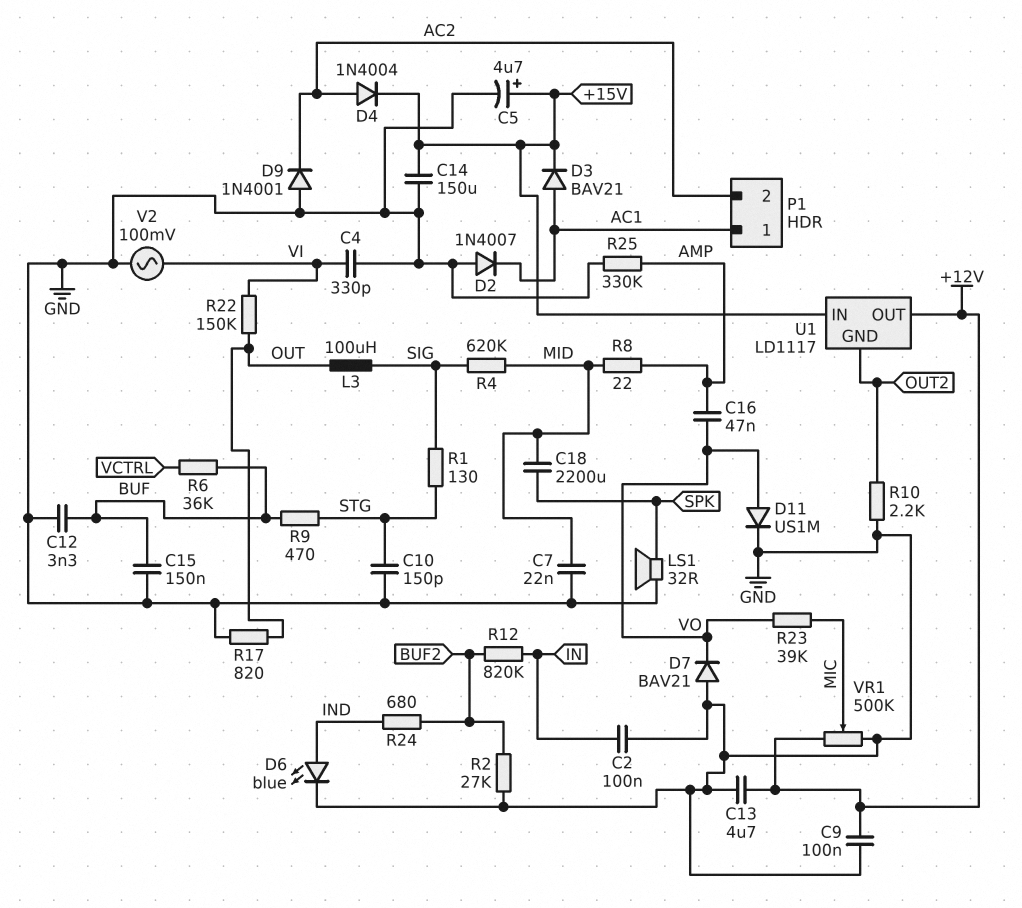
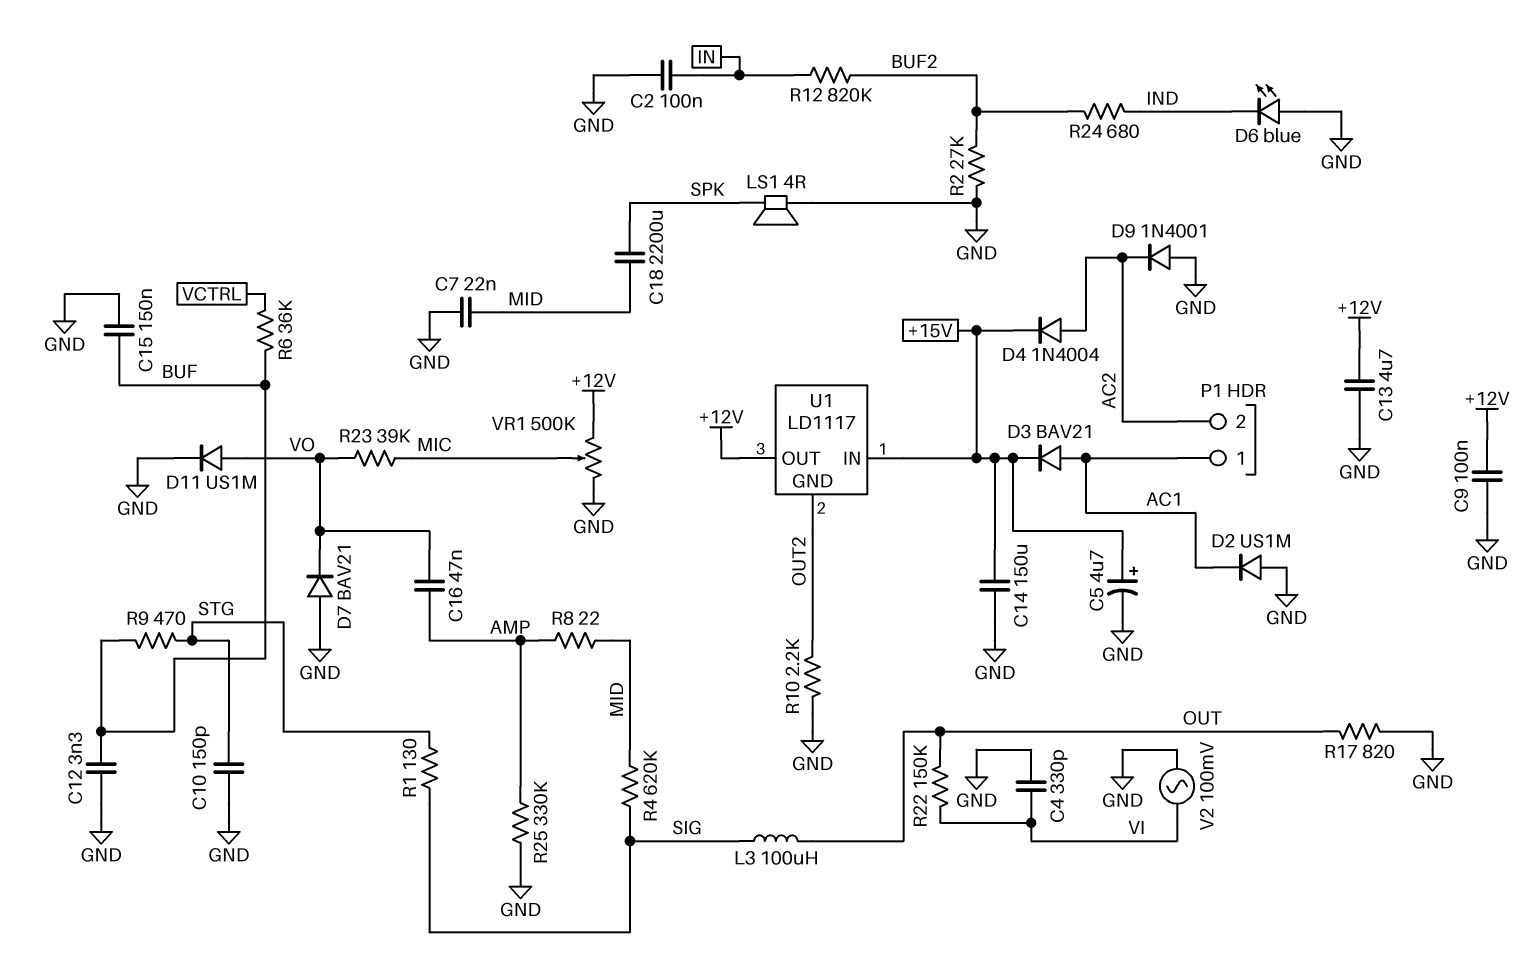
D2: diode 1N4007 (A GND, K AC1) -> diode US1M (A GND, K AC1)
D6: LED blue (A IND, K GND) -> LED blue (A GND, K IND)
LS1: speaker 32R (GND, SPK) -> speaker 4R (GND, SPK)

